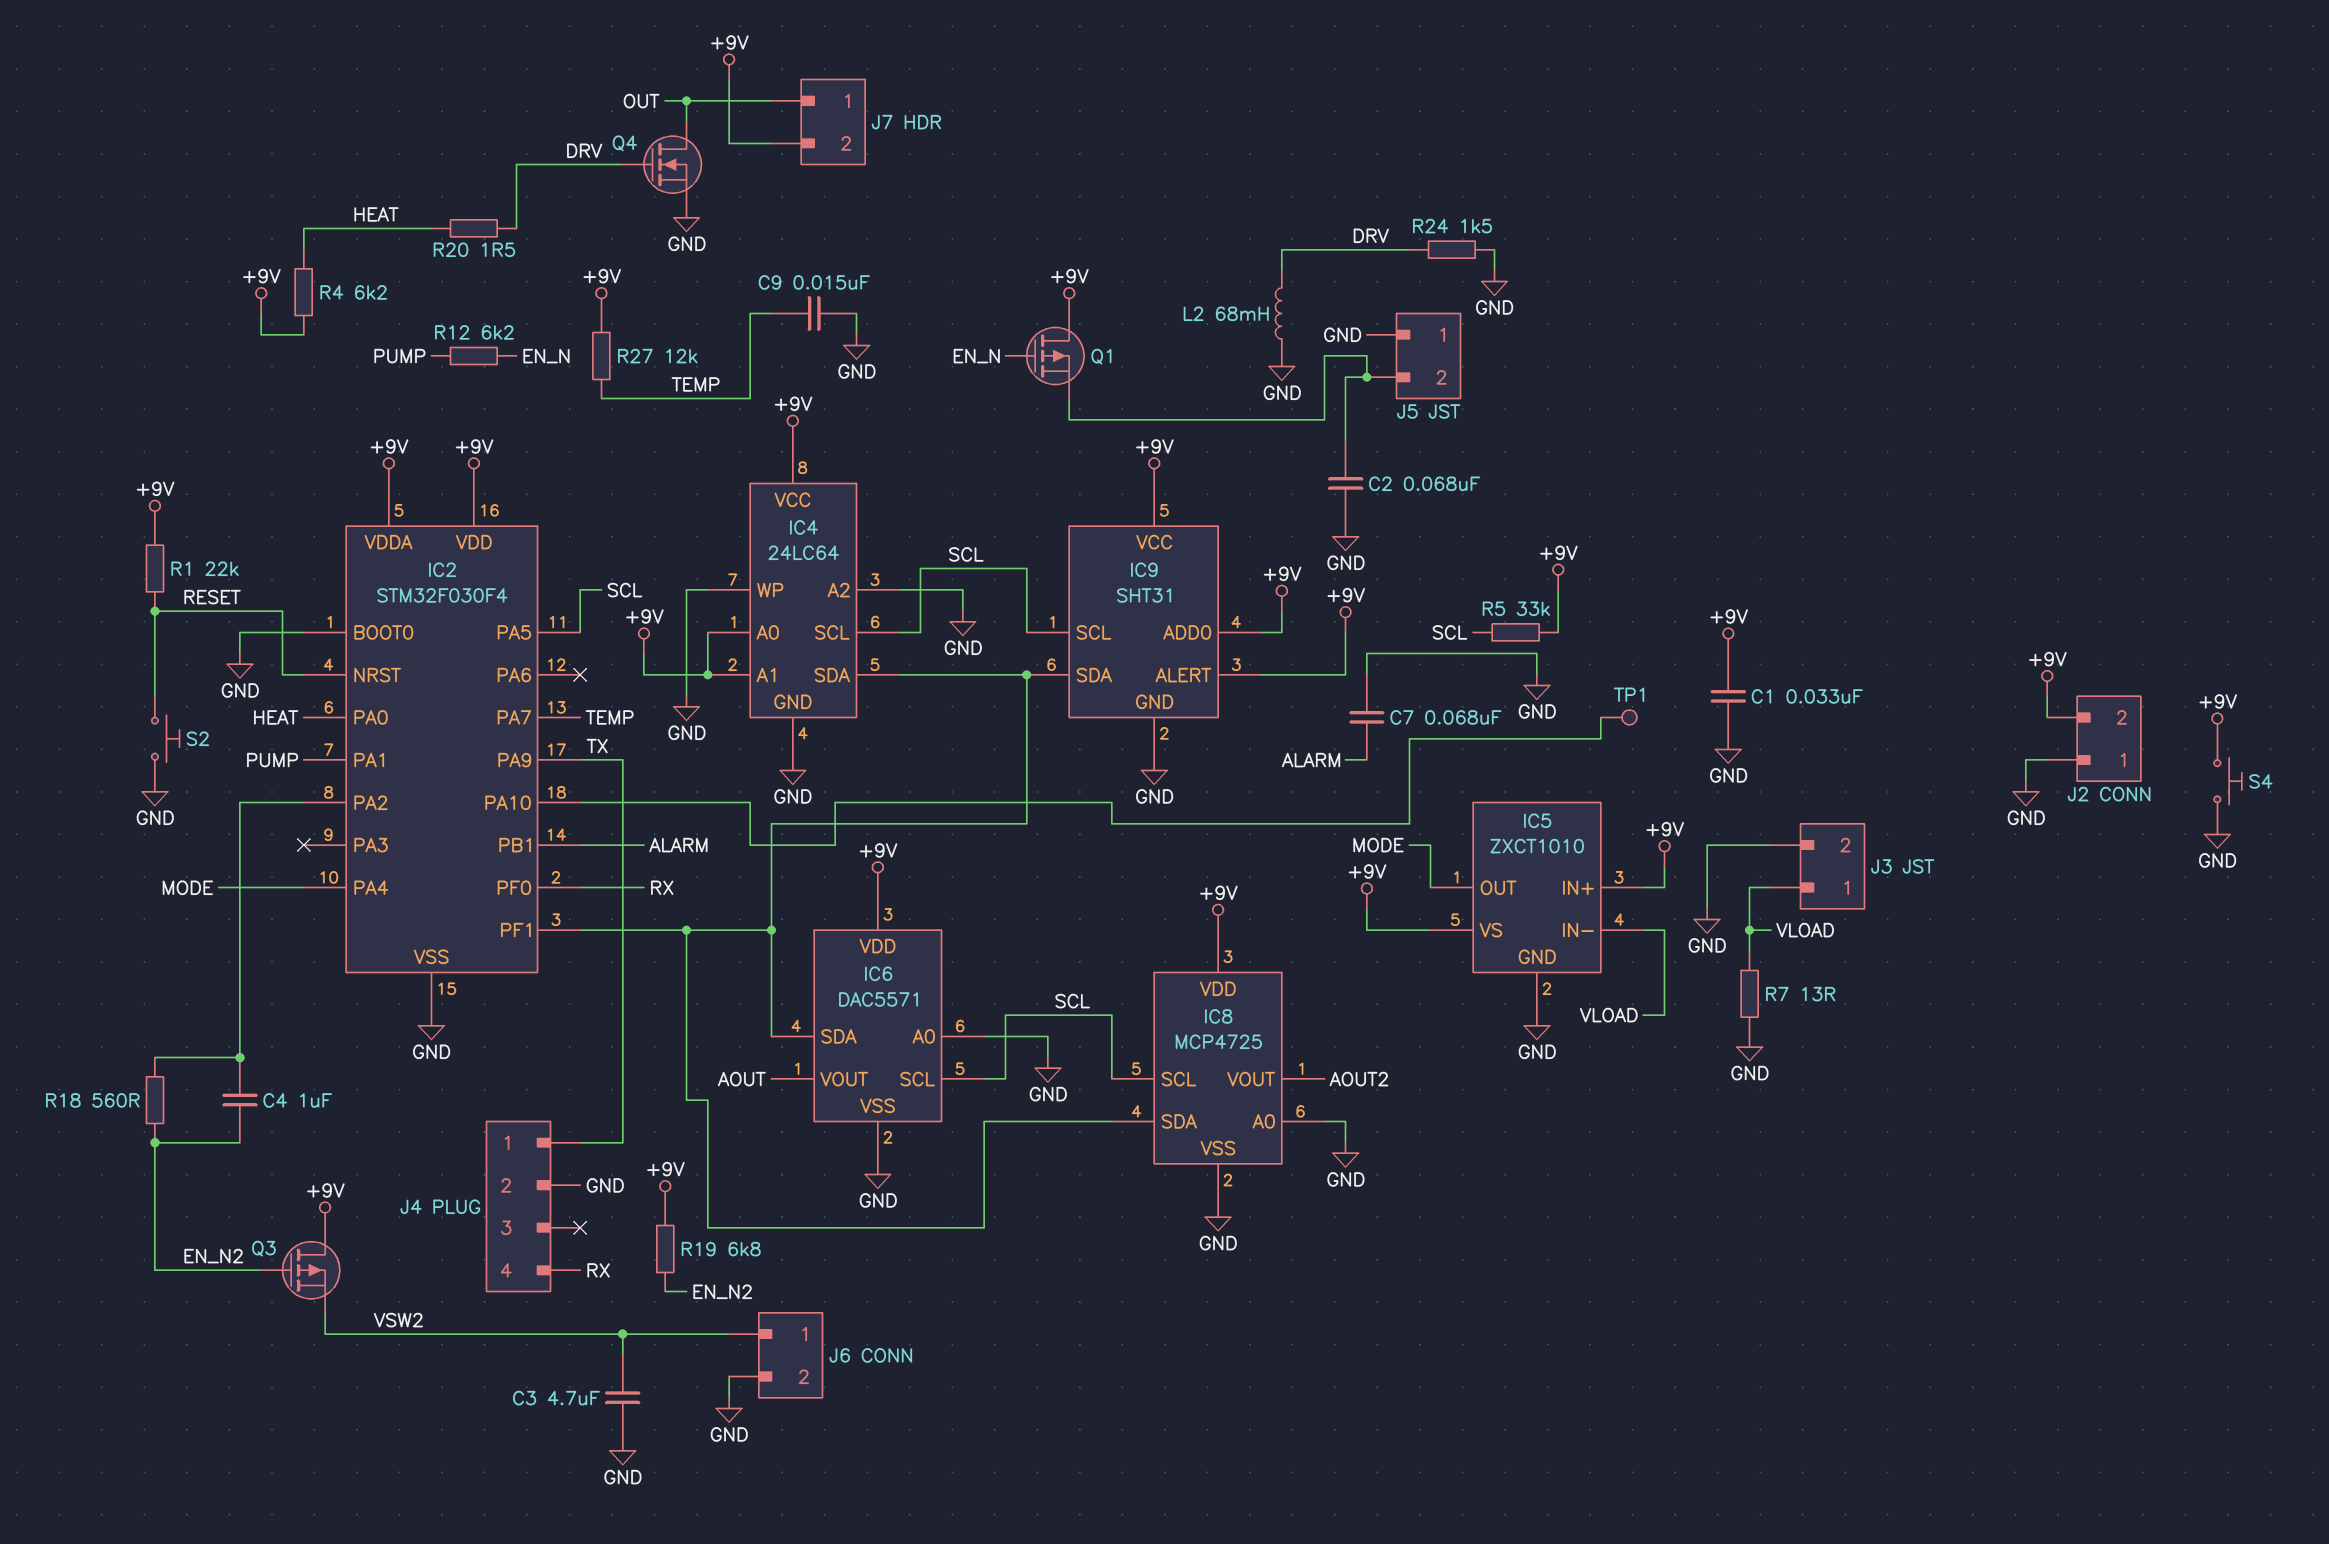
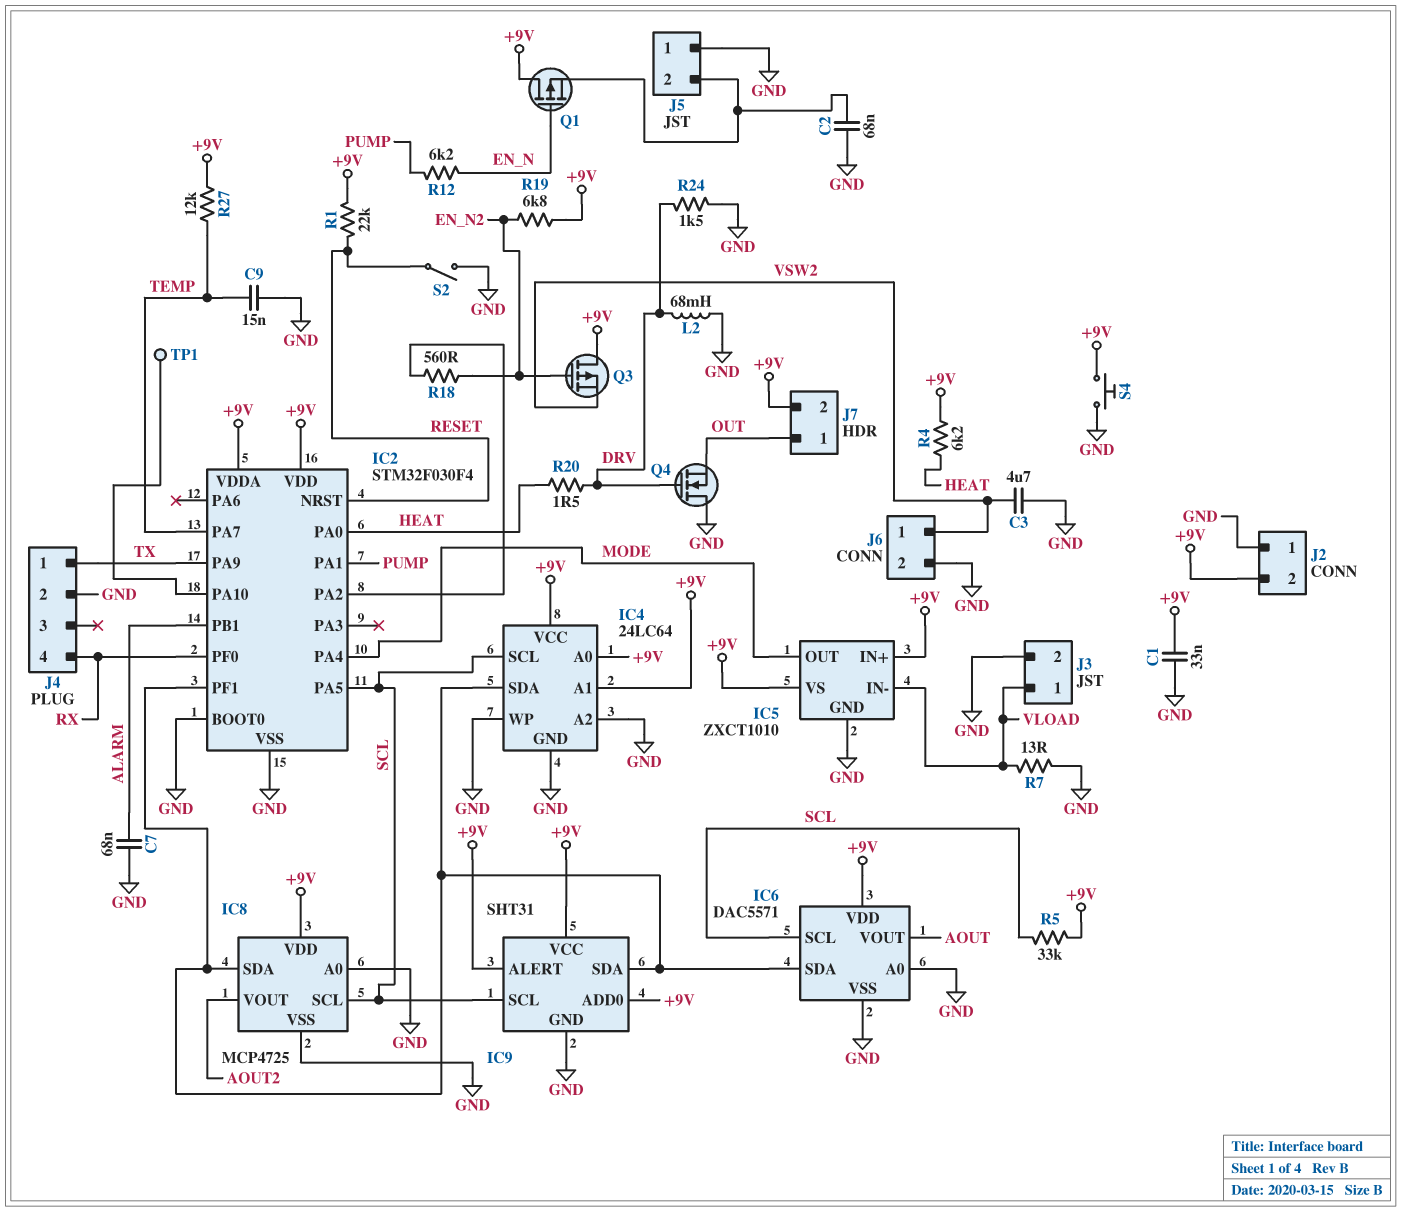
C4: 1uF (EN_N2, IC2/PA2) -> none
Q4: NMOS (G DRV, D OUT, S GND) -> NMOS (G DRV, D GND, S OUT)
S2: button (GND, RESET) -> switch (GND, RESET)

